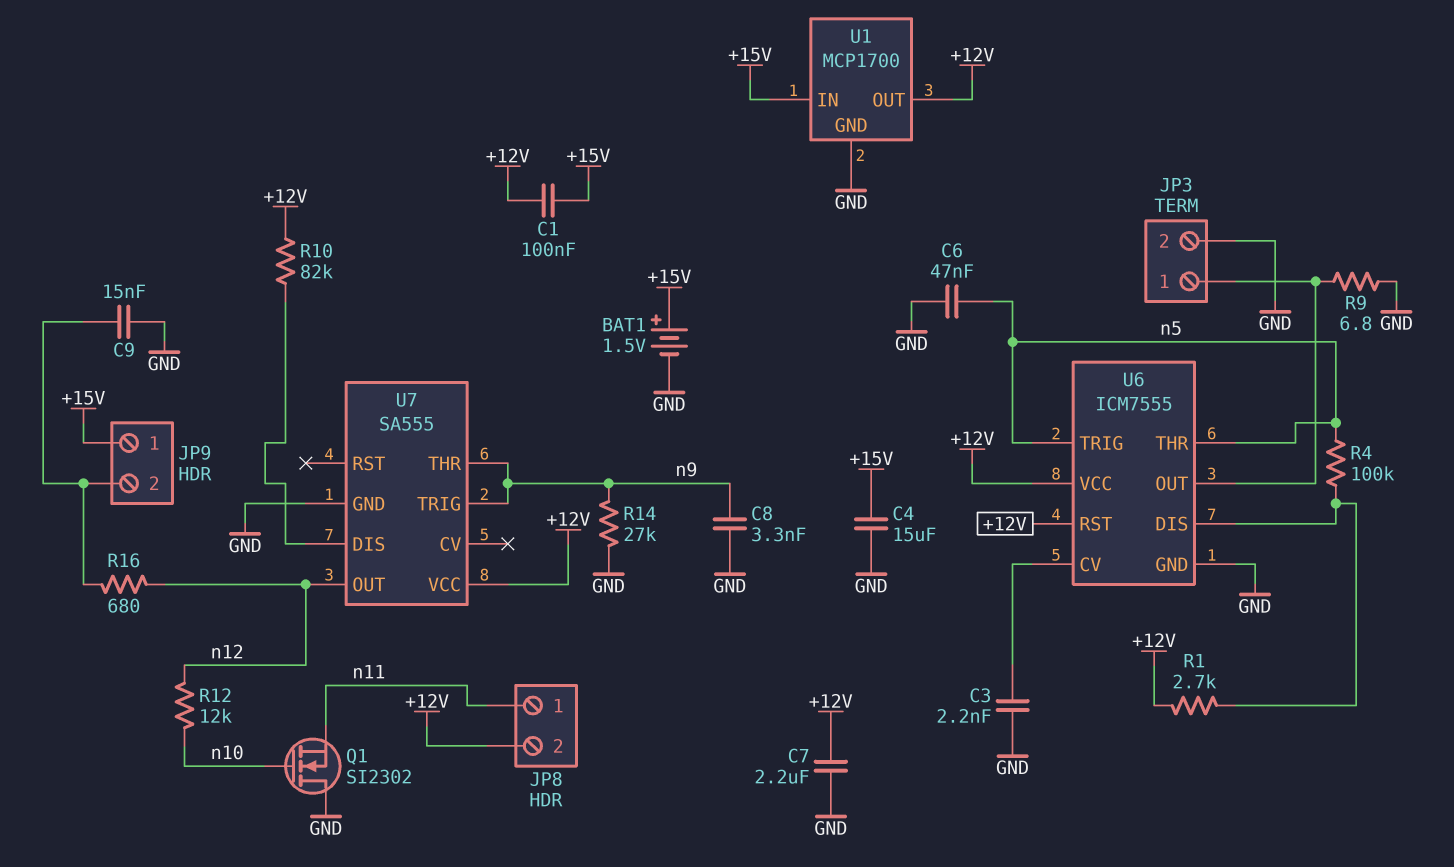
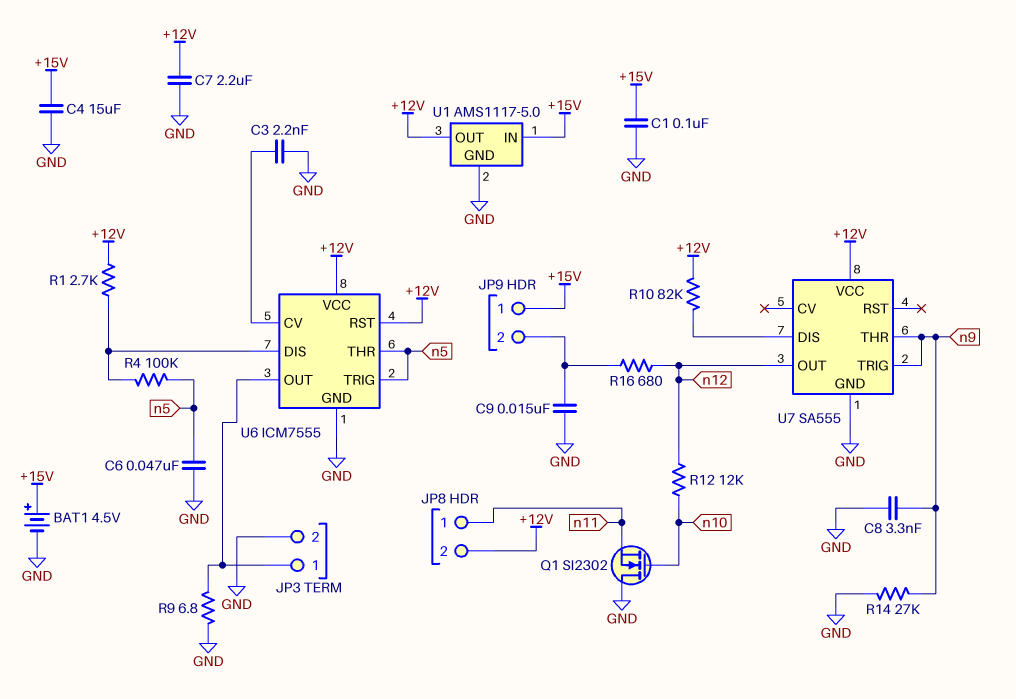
BAT1: 1.5V (plus +15V, minus GND) -> 4.5V (plus +15V, minus GND)
C1: 100nF (+12V, +15V) -> 100nF (+15V, GND)
U1: MCP1700 -> AMS1117-5.0

